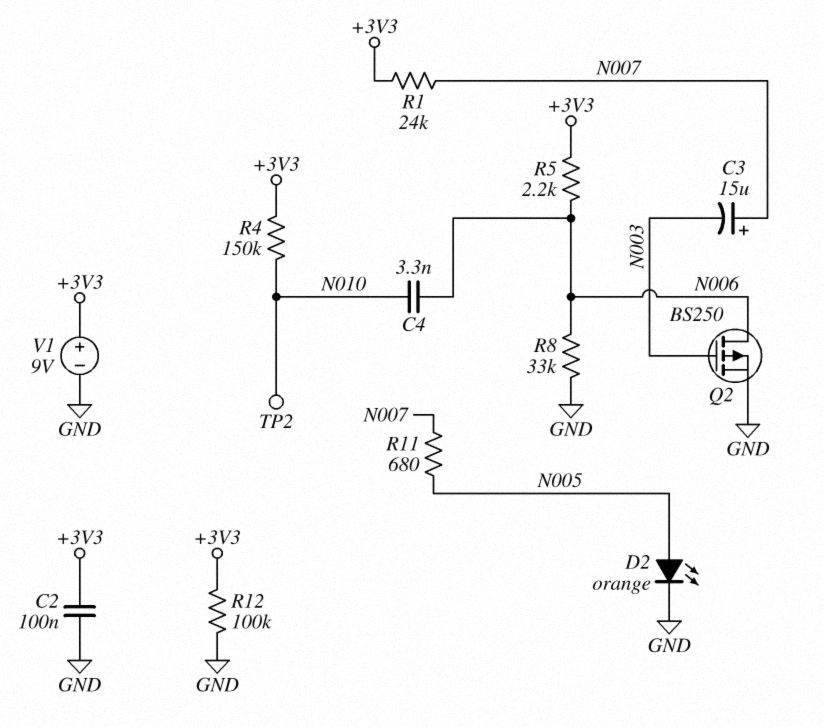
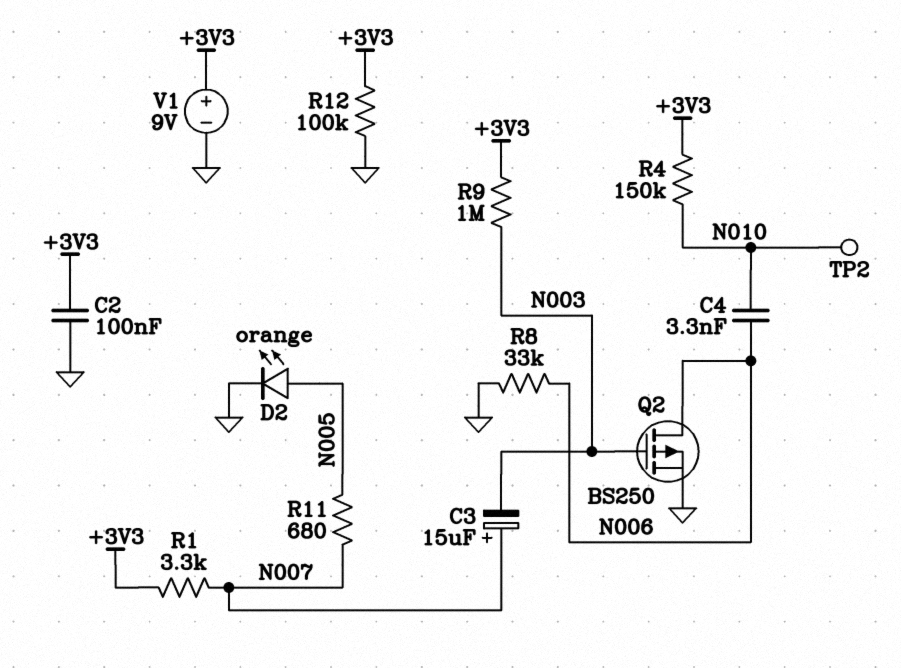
R1: 24k (+3V3, N007) -> 3.3k (+3V3, N007)
R5: 2.2k (+3V3, N006) -> none
R9: none -> 1M (+3V3, N003)

